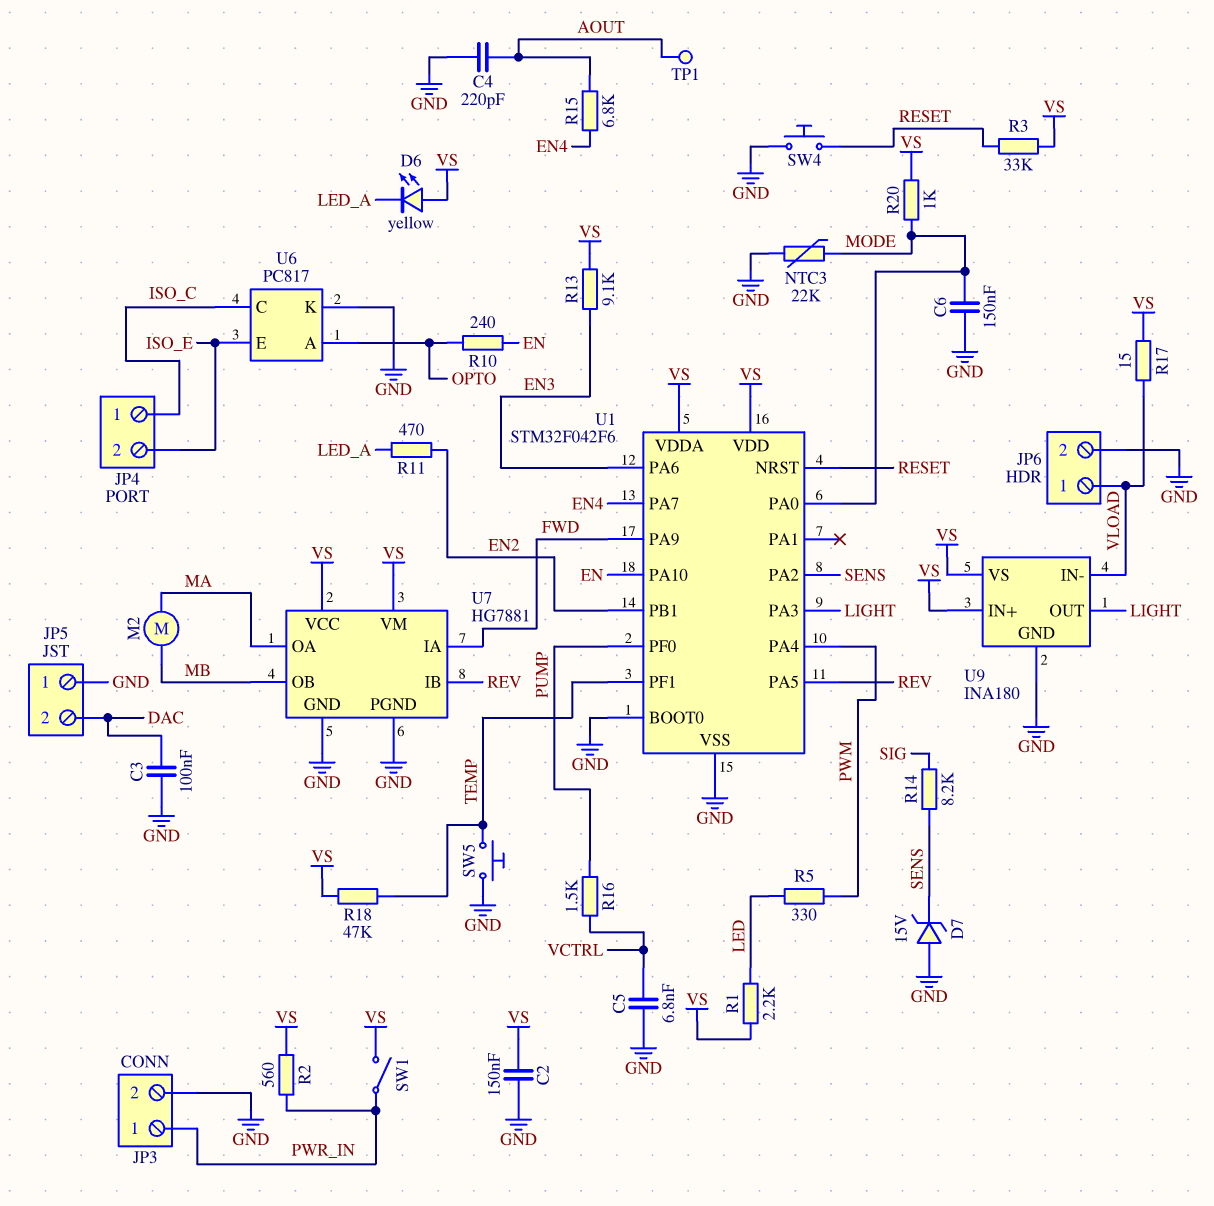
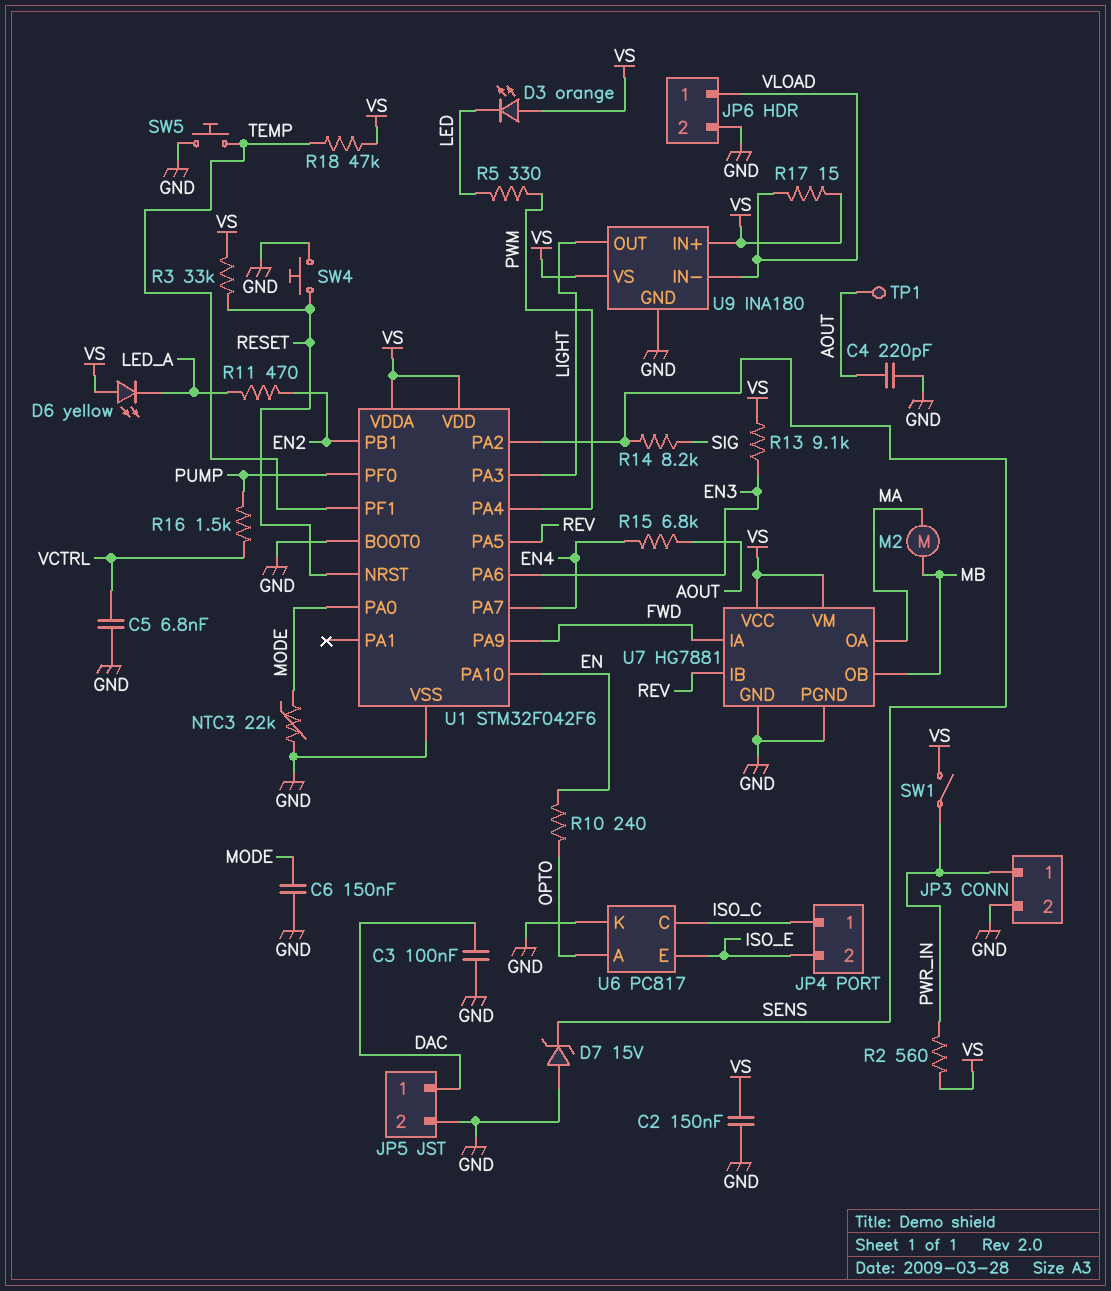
D3: none -> LED orange (A VS, K LED)
JP5 pin 1: GND -> DAC
JP5 pin 2: DAC -> GND
R1: 2.2k (LED, VS) -> none
R20: 1k (MODE, VS) -> none

